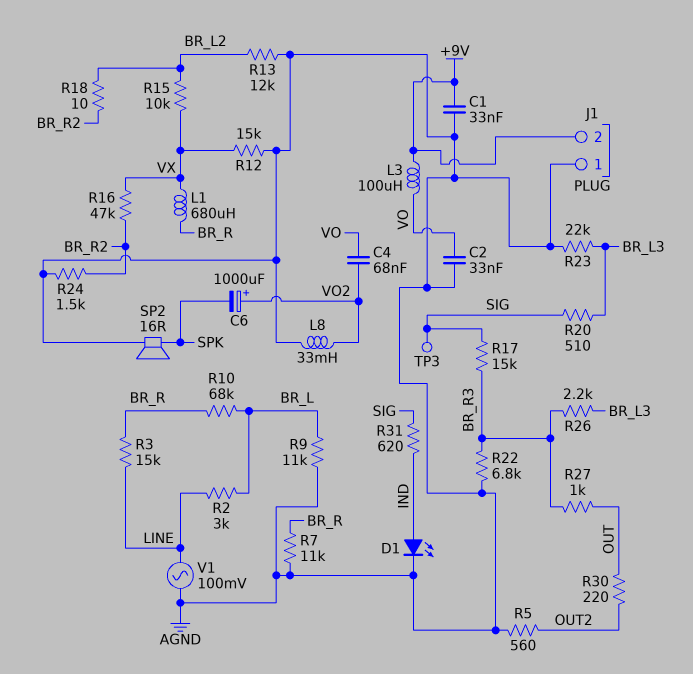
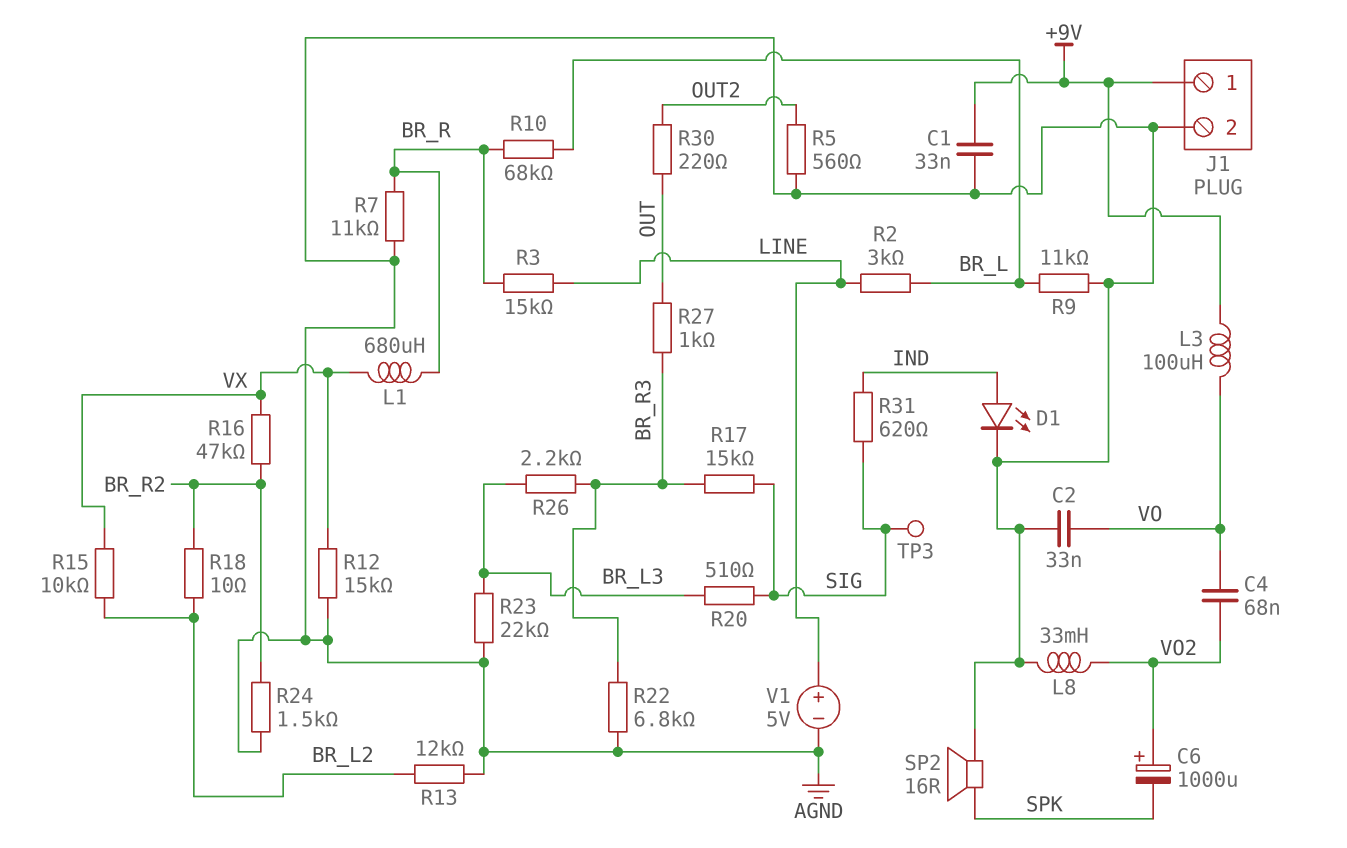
J1 pin 1: AGND -> +9V
J1 pin 2: +9V -> AGND
V1: AC 100mV (AGND, LINE) -> 5V (plus LINE, minus AGND)

